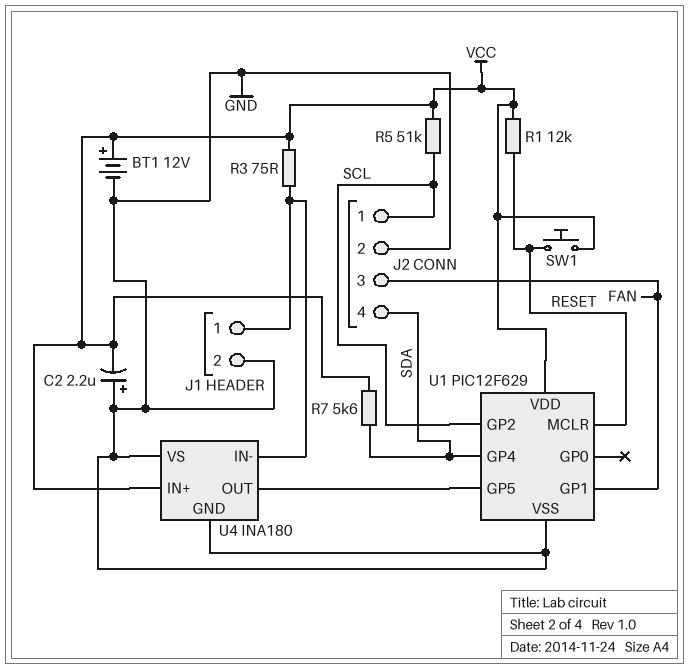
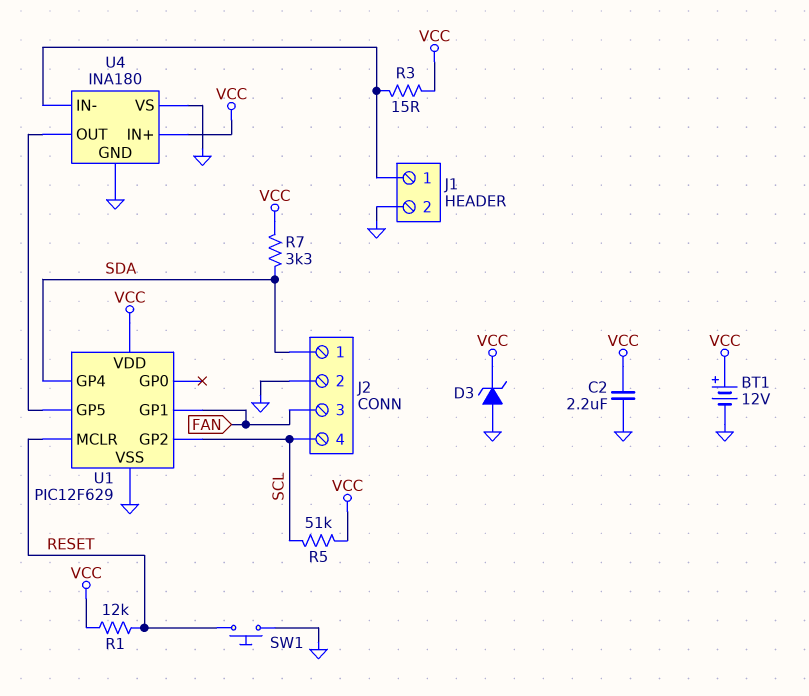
C2: 2.2uF (plus GND, minus VCC) -> 2.2uF (GND, VCC)
D3: none -> zener (A GND, K VCC)
J2 pin 1: SCL -> SDA
J2 pin 4: SDA -> SCL
R3: 75 (J1/1, VCC) -> 15 (J1/1, VCC)
R7: 5.6k (SDA, VCC) -> 3.3k (SDA, VCC)
SW1: button (RESET, VCC) -> button (GND, RESET)

